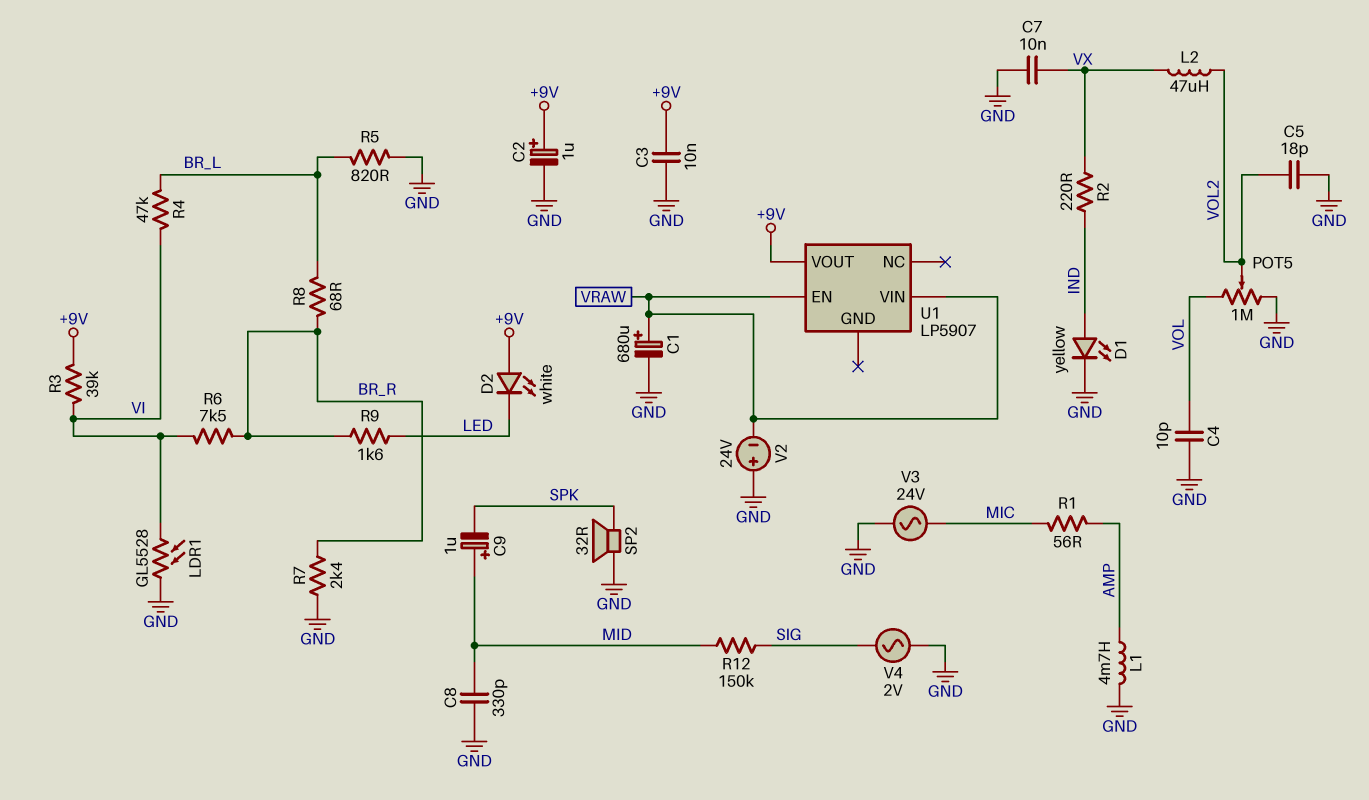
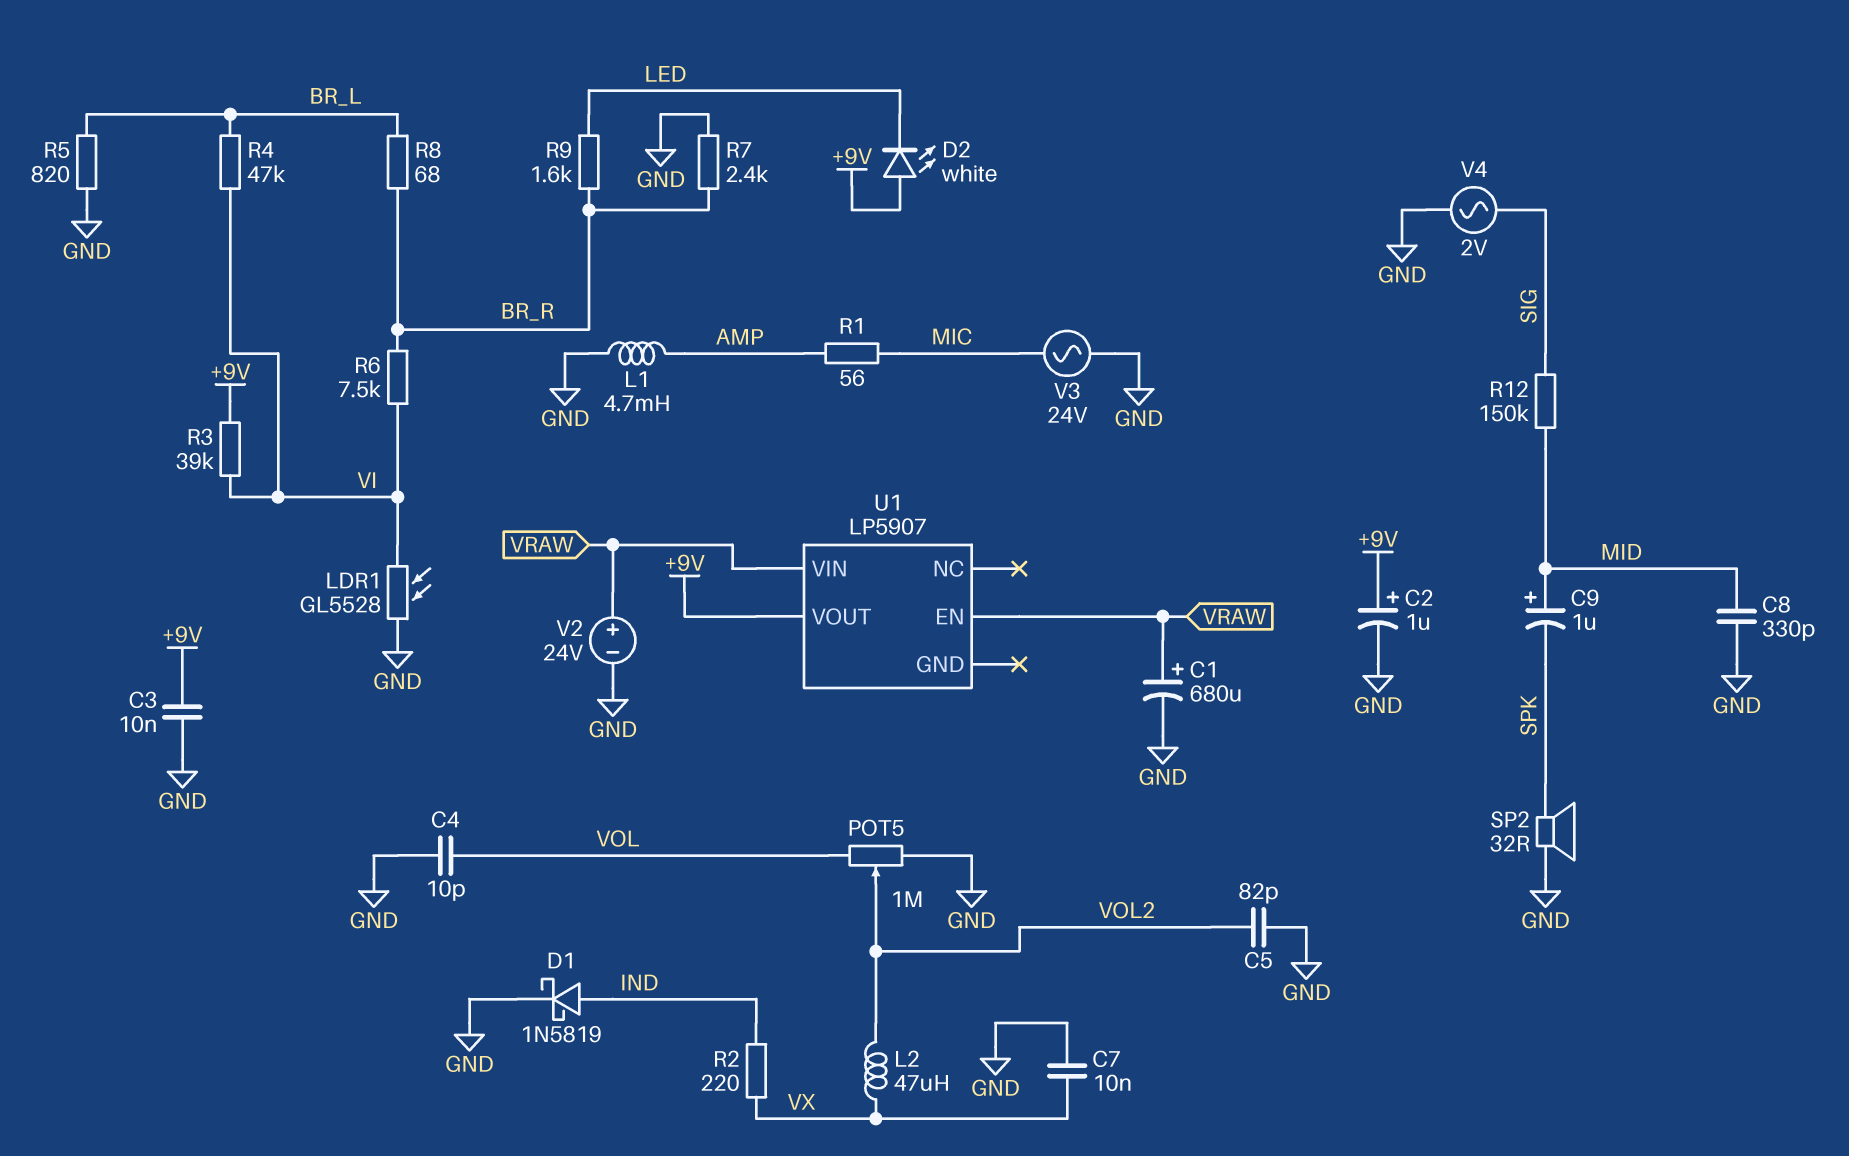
C5: 18pF (GND, VOL2) -> 82pF (GND, VOL2)
D1: LED yellow (A IND, K GND) -> schottky 1N5819 (A IND, K GND)
V2: 24V (plus GND, minus VRAW) -> 24V (plus VRAW, minus GND)

